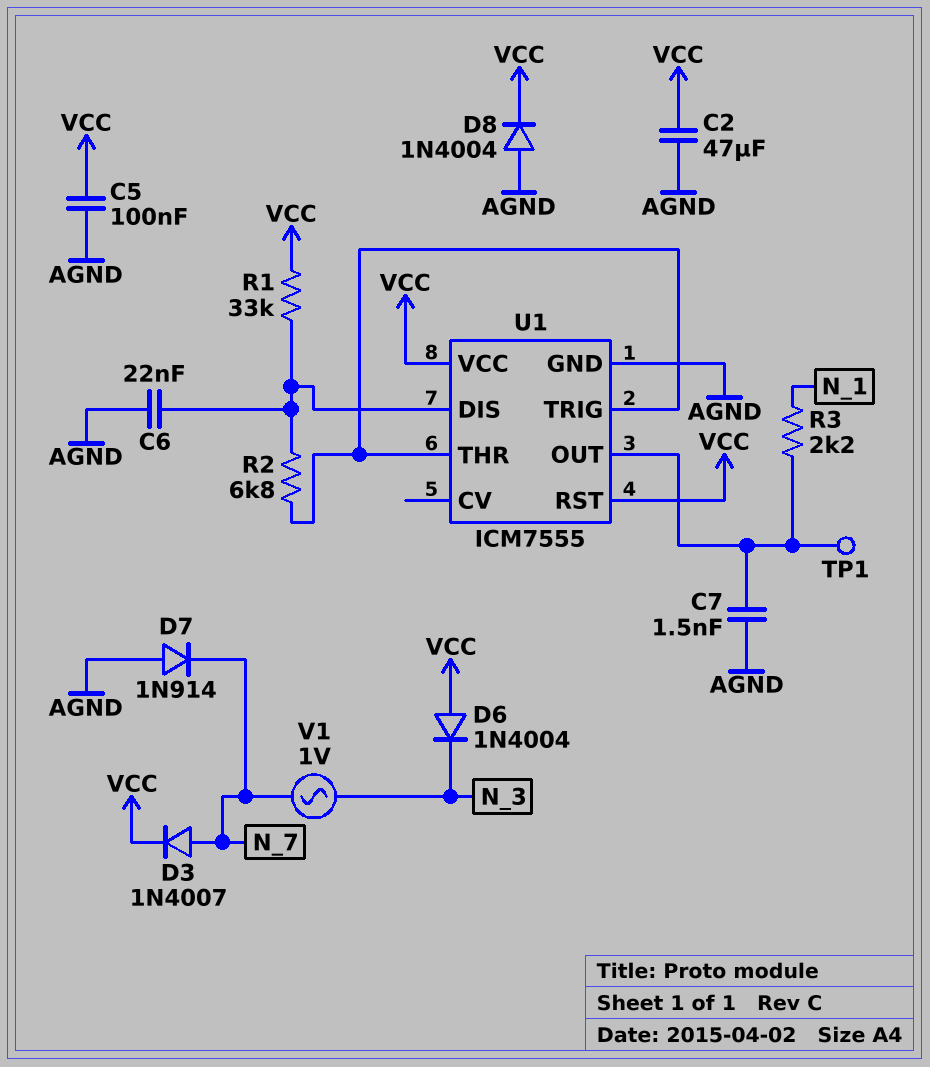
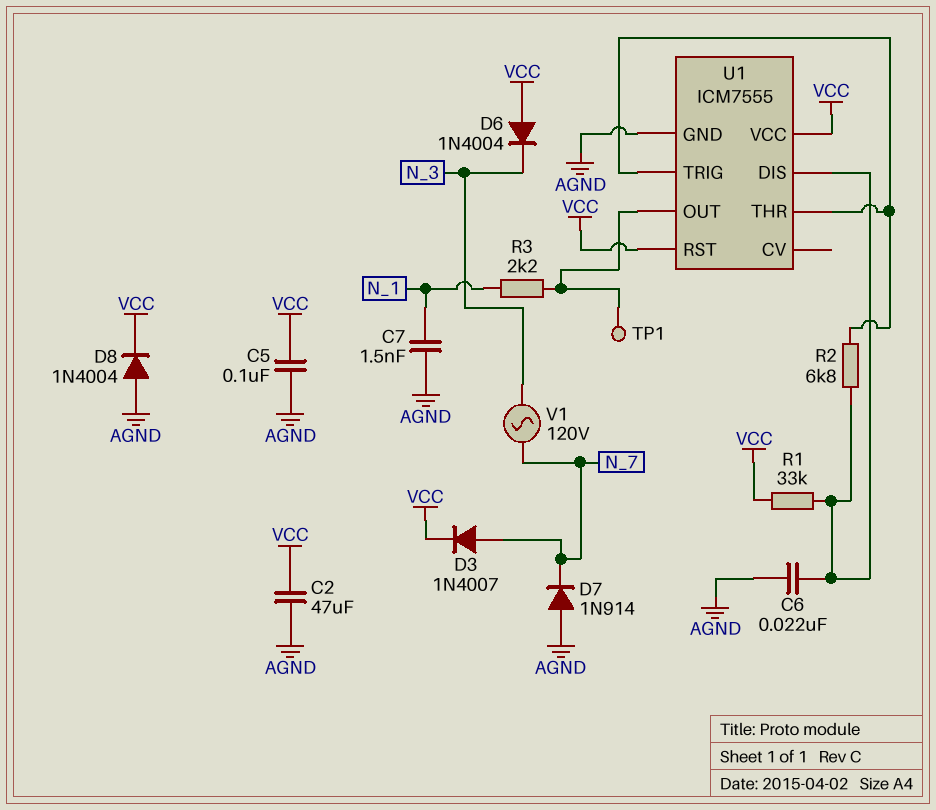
C7: 1.5nF (AGND, U1/OUT) -> 1.5nF (AGND, N_1)
V1: AC 1V (N_3, N_7) -> AC 120V (N_3, N_7)

